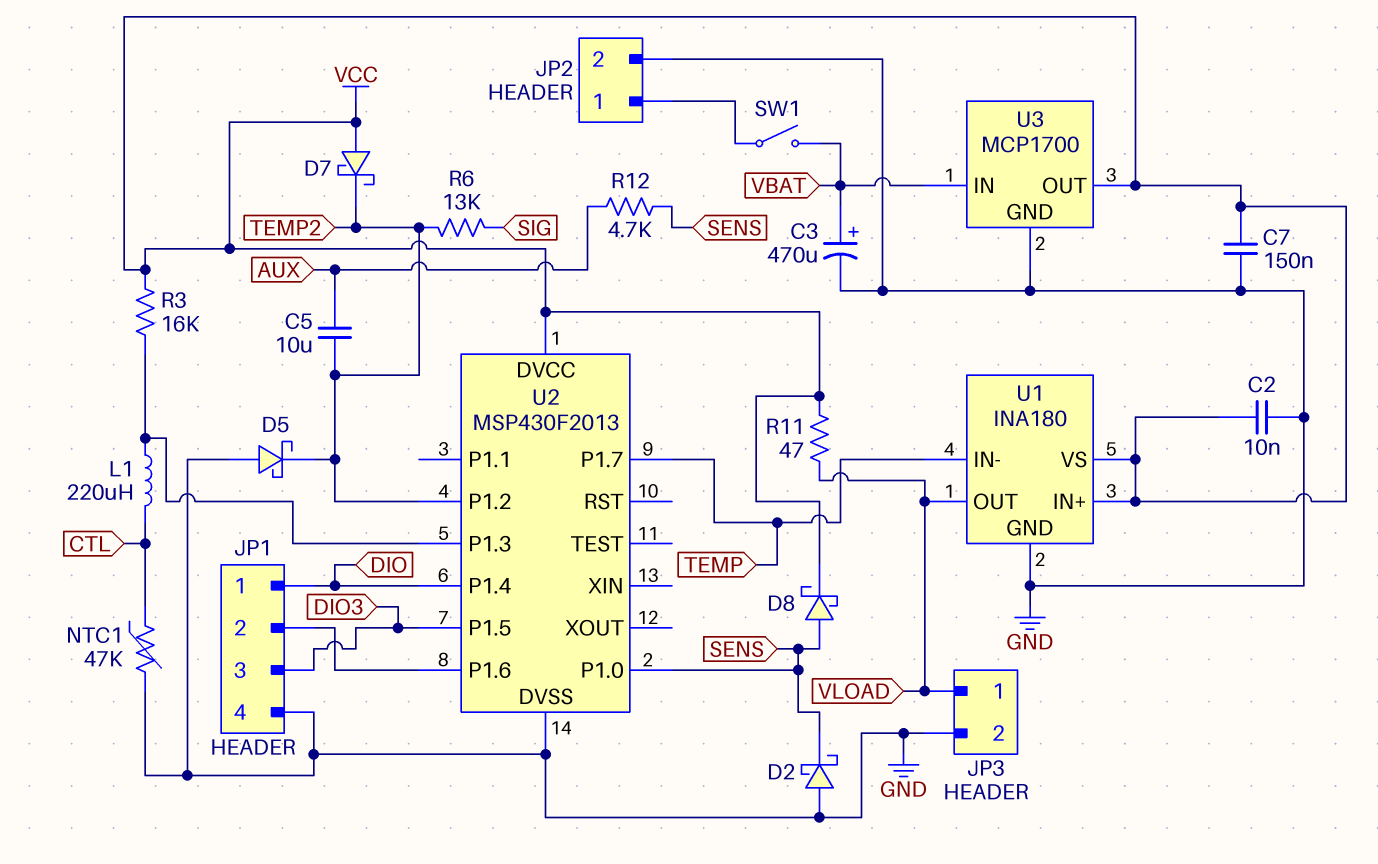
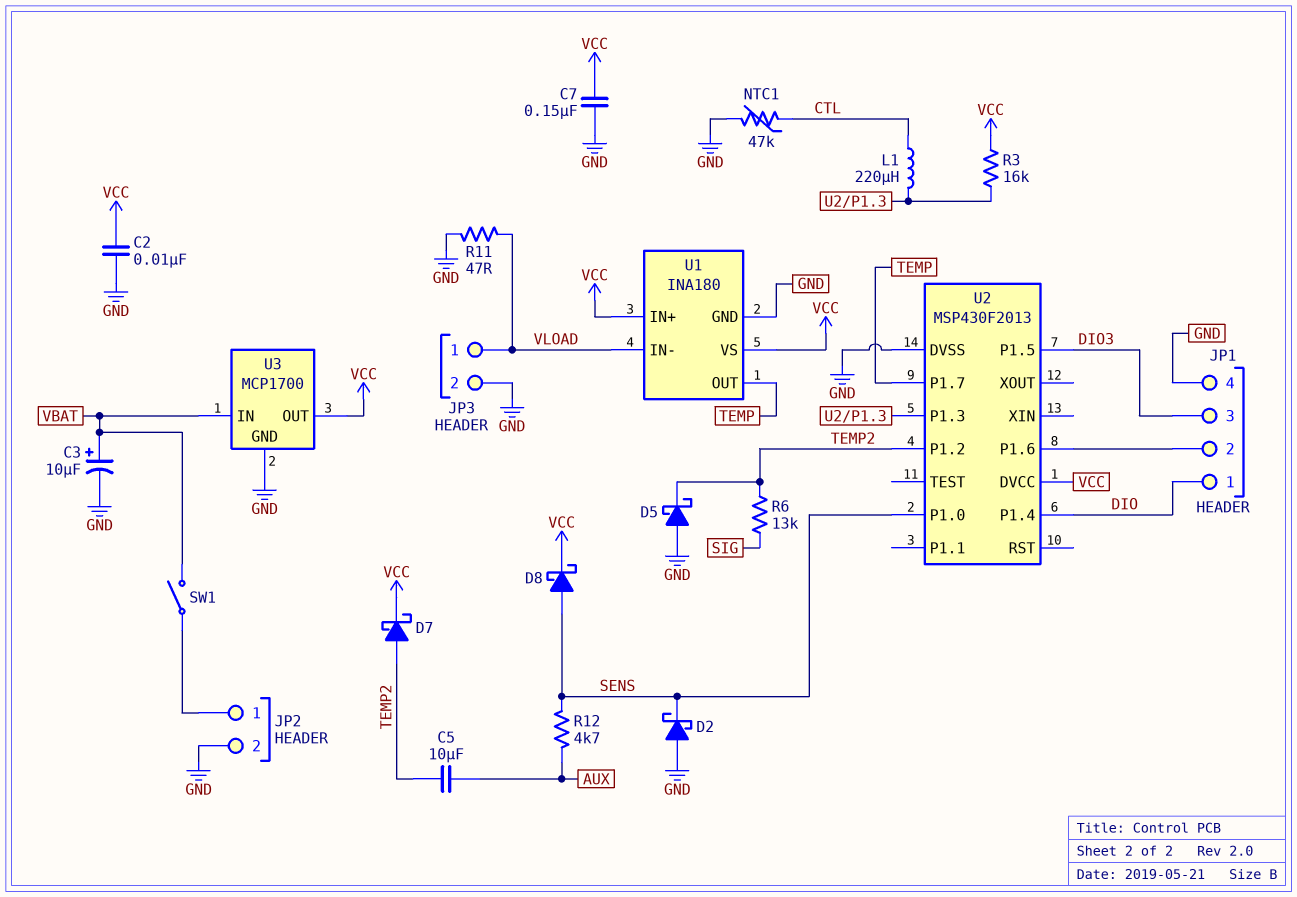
C3: 470uF (plus VBAT, minus GND) -> 10uF (plus VBAT, minus GND)
D7: schottky (A VCC, K TEMP2) -> schottky (A TEMP2, K VCC)
R11: 47 (VCC, VLOAD) -> 47 (GND, VLOAD)
U1 pin IN-: TEMP -> VLOAD
U1 pin OUT: VLOAD -> TEMP

